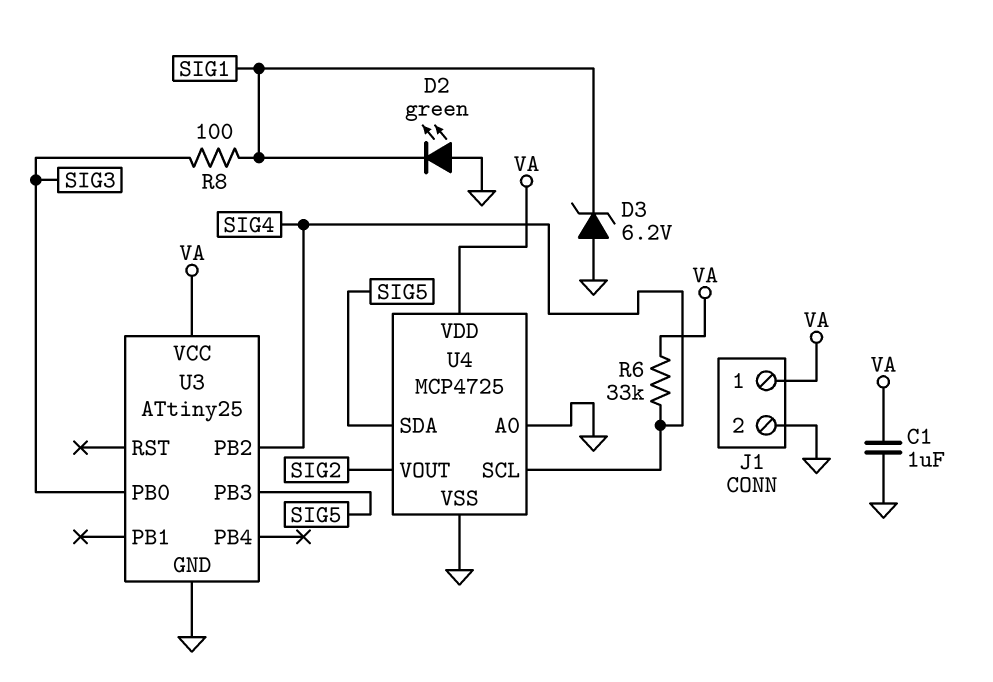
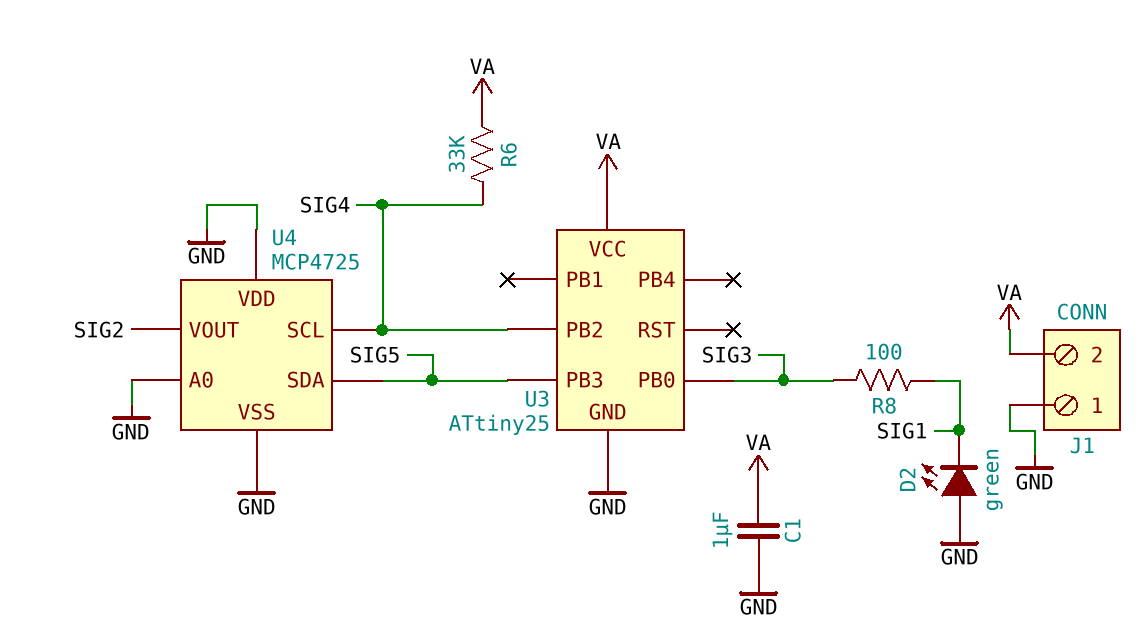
D3: zener 6.2V (A GND, K SIG1) -> none
J1 pin 1: VA -> GND
J1 pin 2: GND -> VA
U4 pin VDD: VA -> GND

